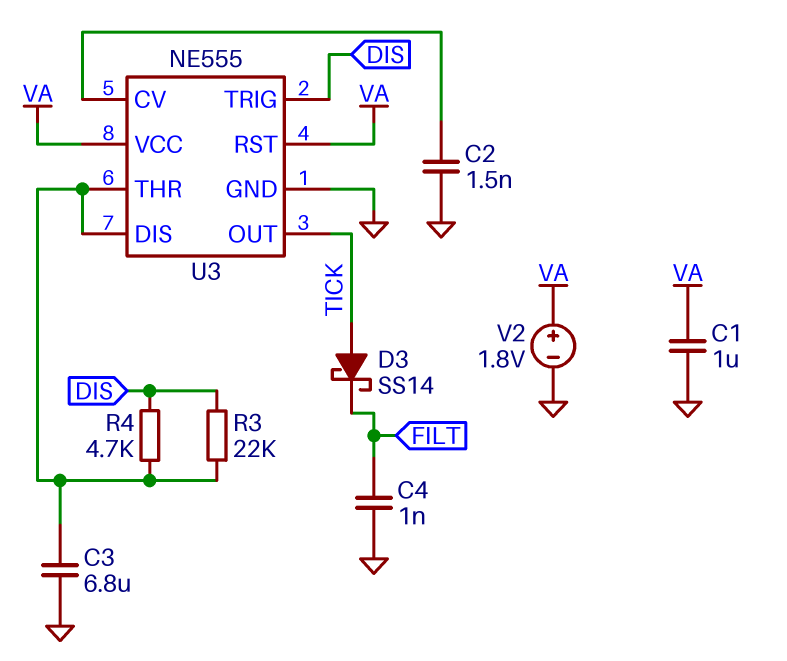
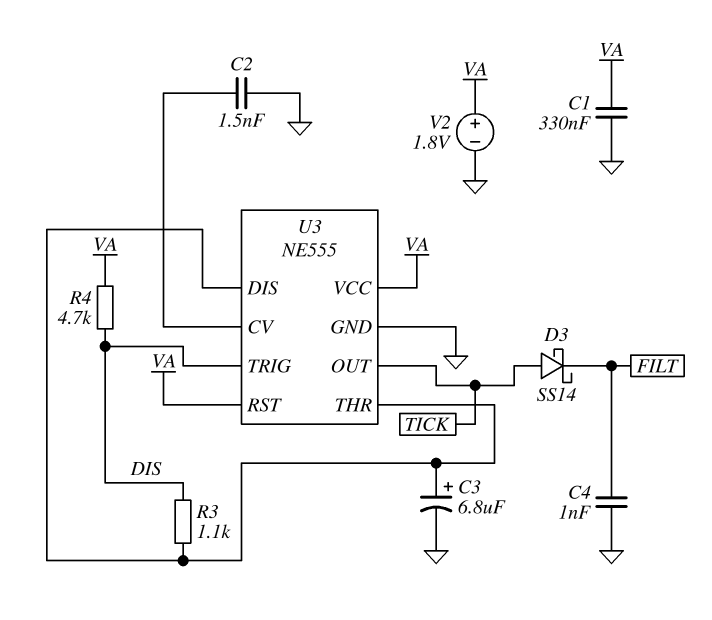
C1: 1uF (GND, VA) -> 330nF (GND, VA)
C3: 6.8uF (GND, U3/DIS) -> 6.8uF (plus U3/DIS, minus GND)
R3: 22k (DIS, U3/DIS) -> 1.1k (DIS, U3/DIS)
R4: 4.7k (DIS, U3/DIS) -> 4.7k (DIS, VA)

